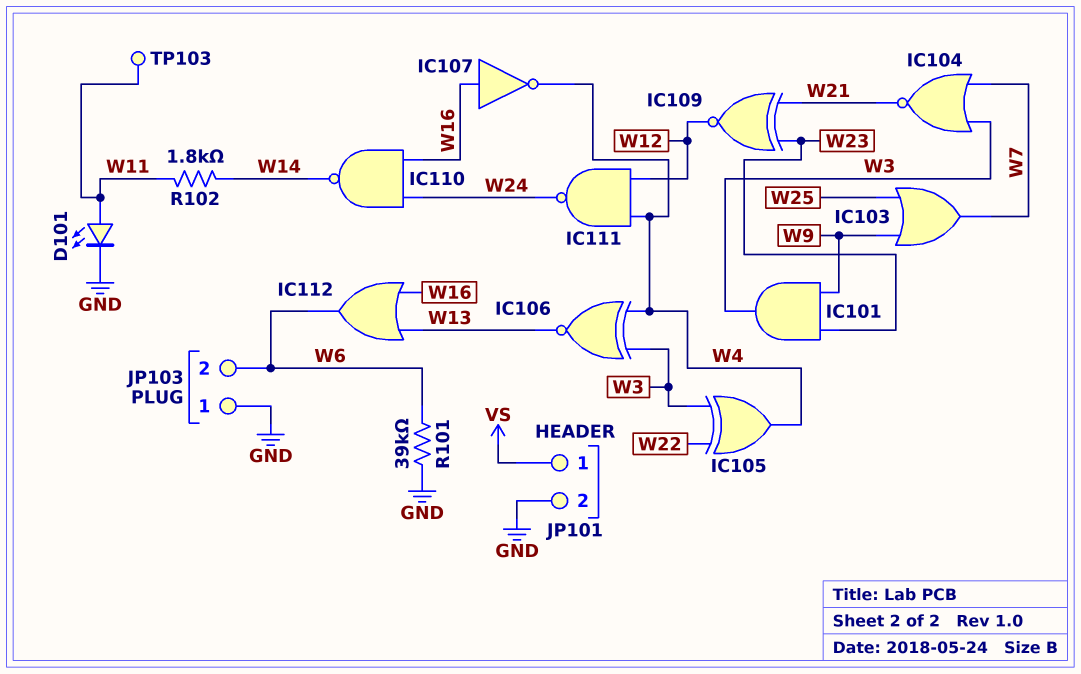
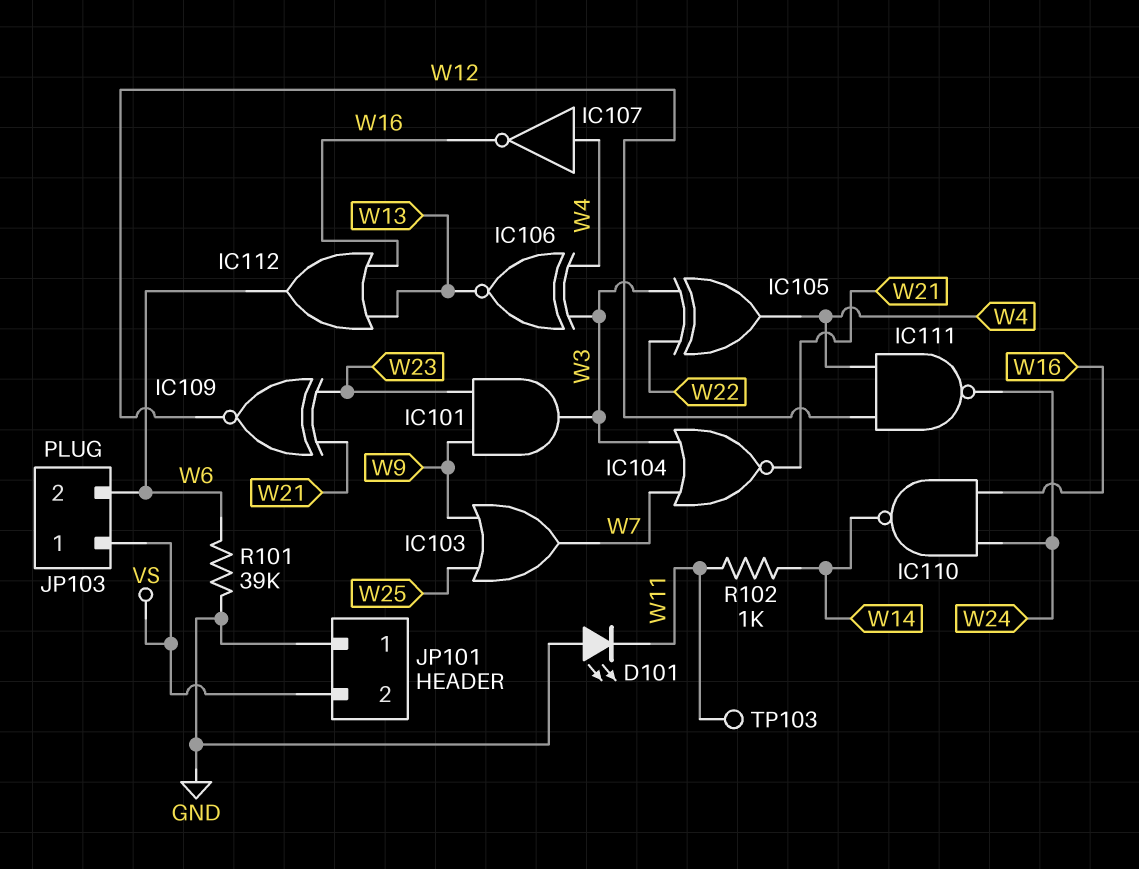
D101: LED (A W11, K GND) -> LED (A GND, K W11)
IC107: NOT (in W16, out W4) -> NOT (in W4, out W16)
JP101 pin 1: VS -> GND
JP101 pin 2: GND -> VS
JP103 pin 1: GND -> VS
R102: 1.8k (W11, W14) -> 1k (W11, W14)

